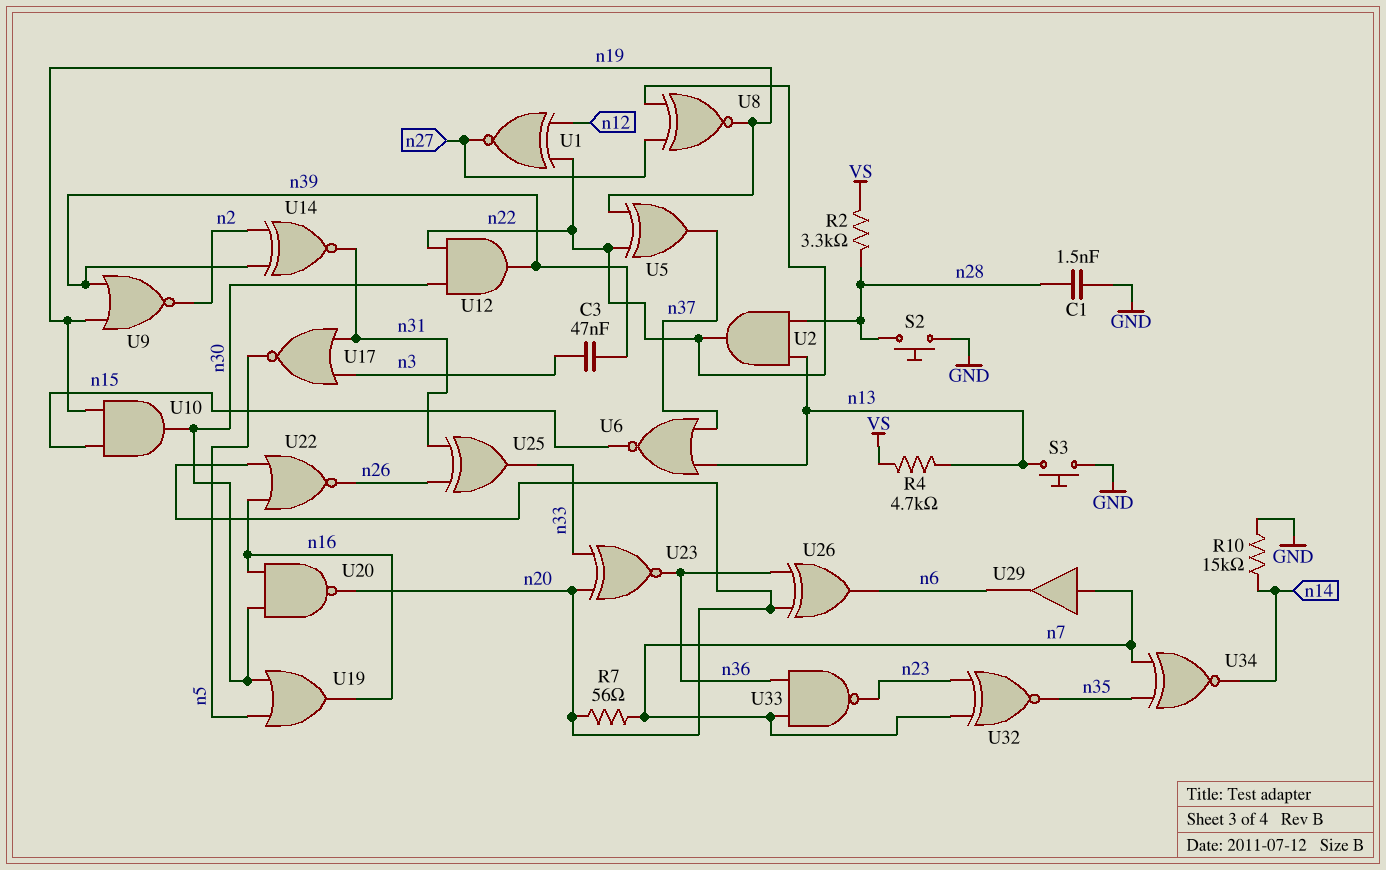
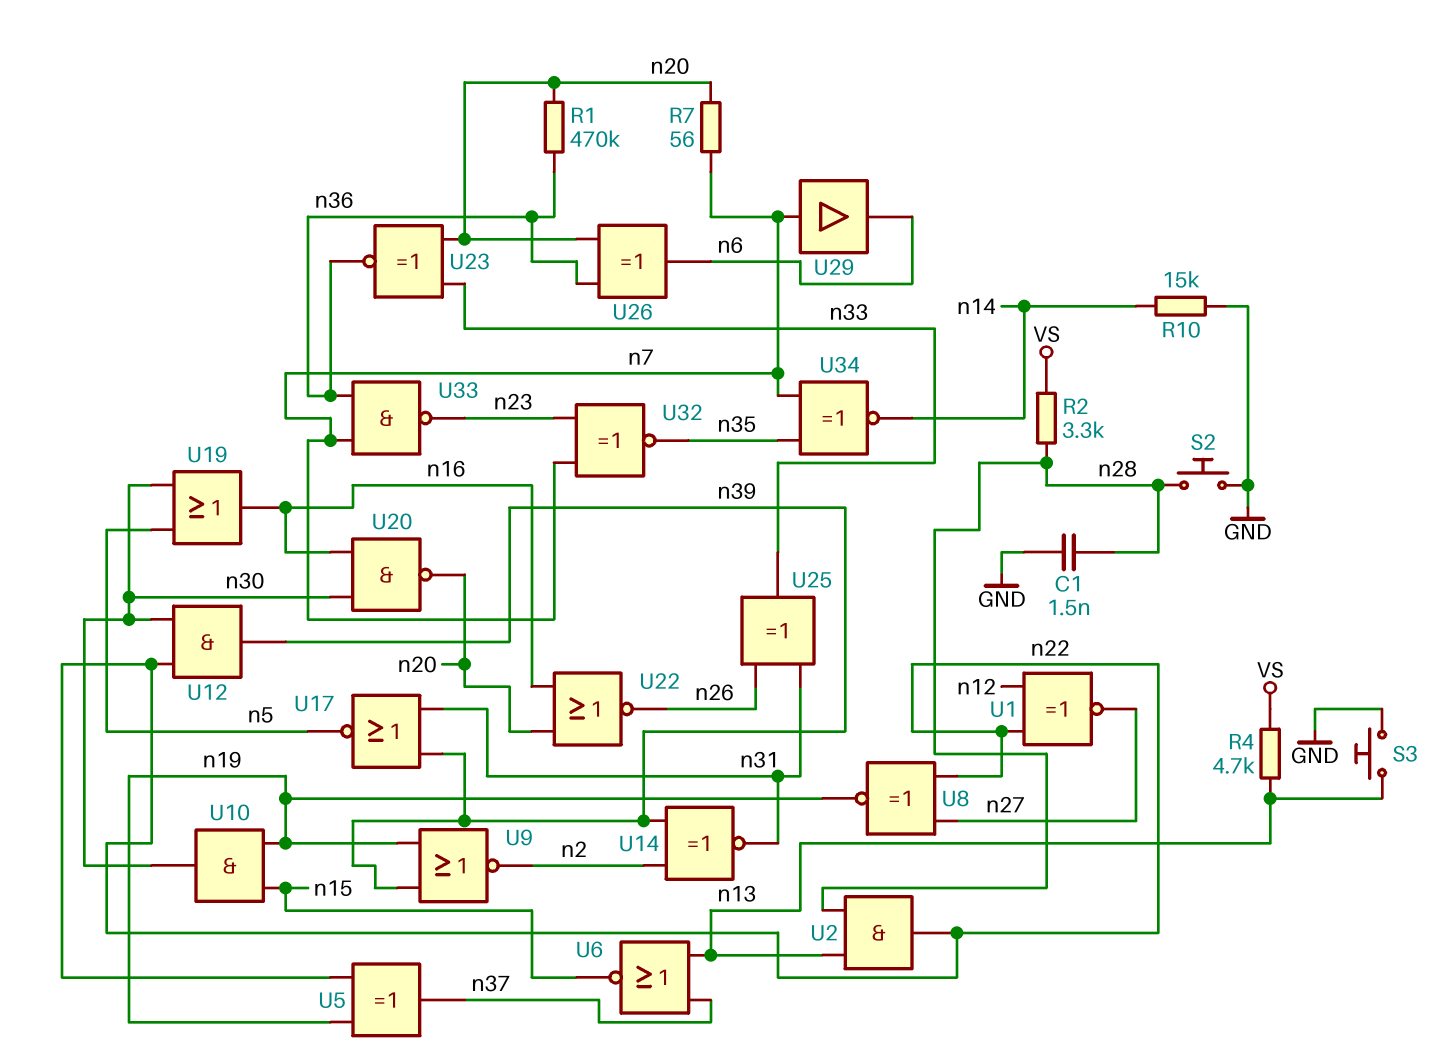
C3: 47nF (n3, n39) -> none
R1: none -> 470k (n20, n36)
U17: NOR (in n3, in n31, out n5) -> NOR (in n31, in n39, out n5)

